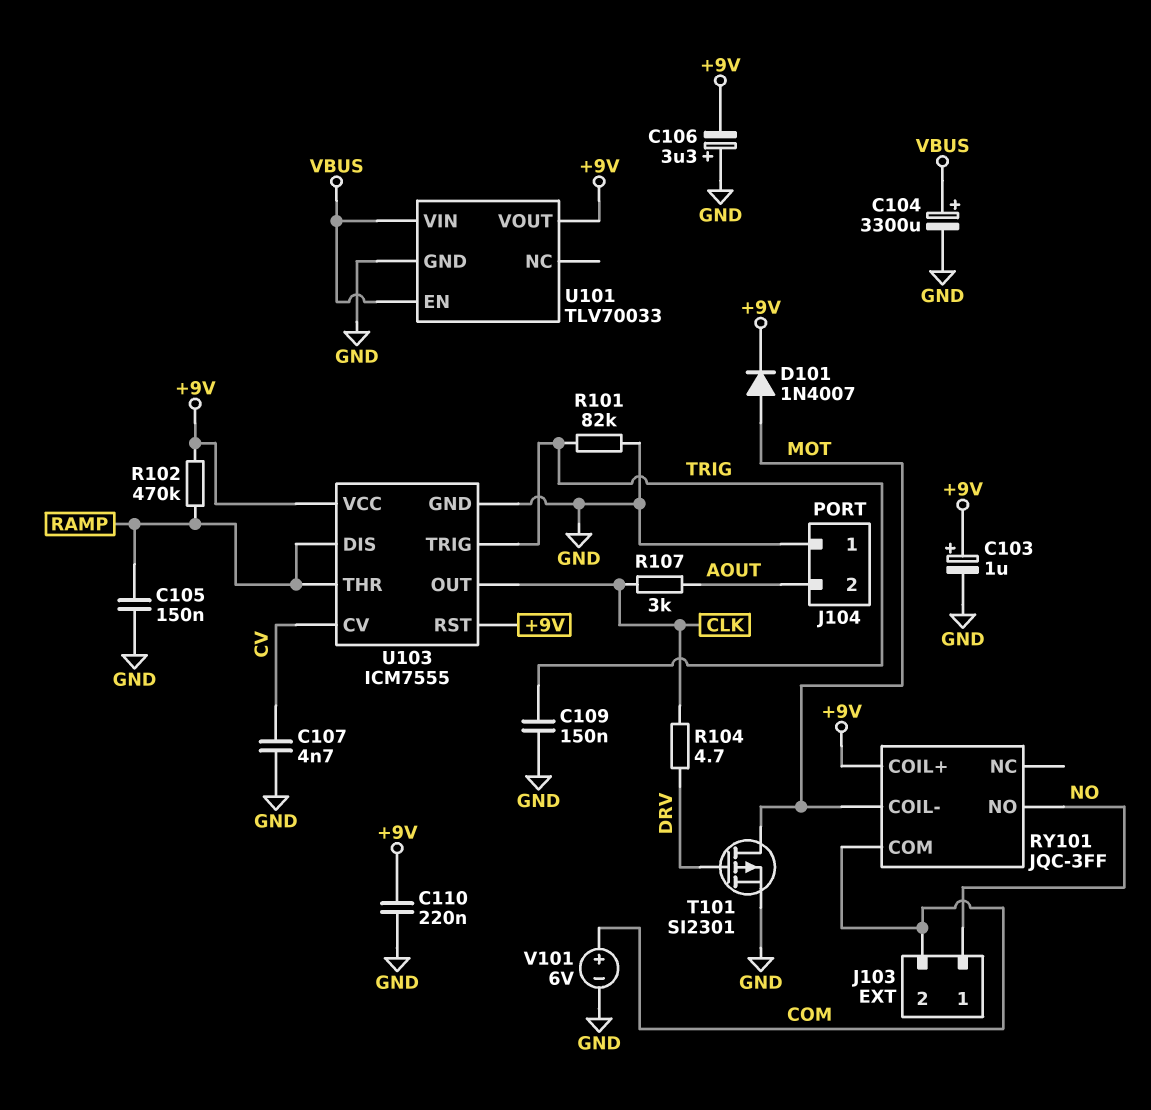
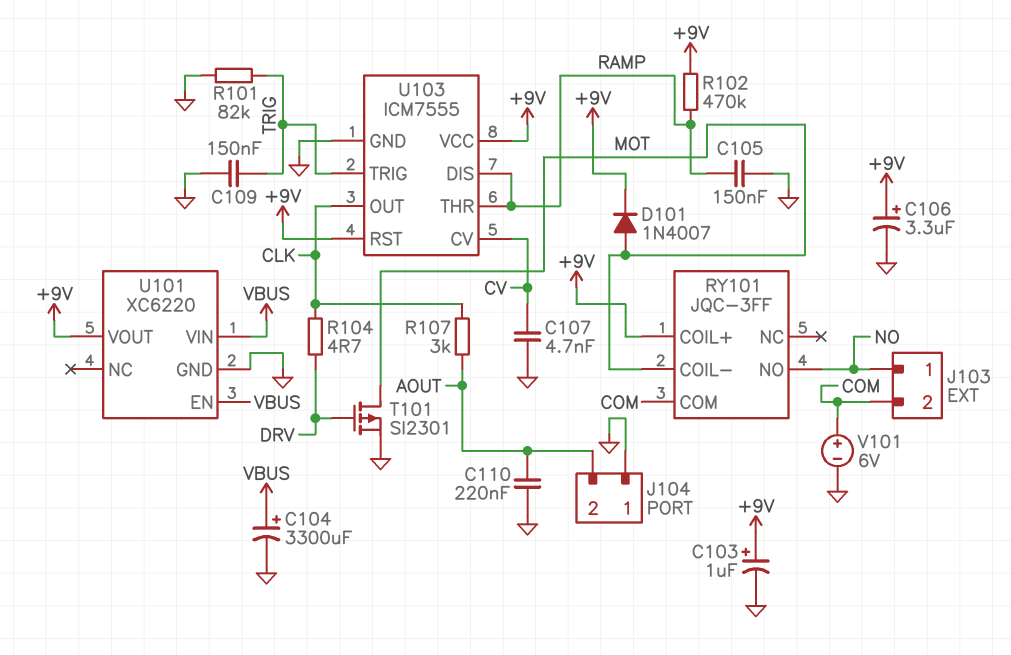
C106: 3.3uF (plus GND, minus +9V) -> 3.3uF (plus +9V, minus GND)
C110: 220nF (+9V, GND) -> 220nF (AOUT, GND)
U101: TLV70033 -> XC6220

